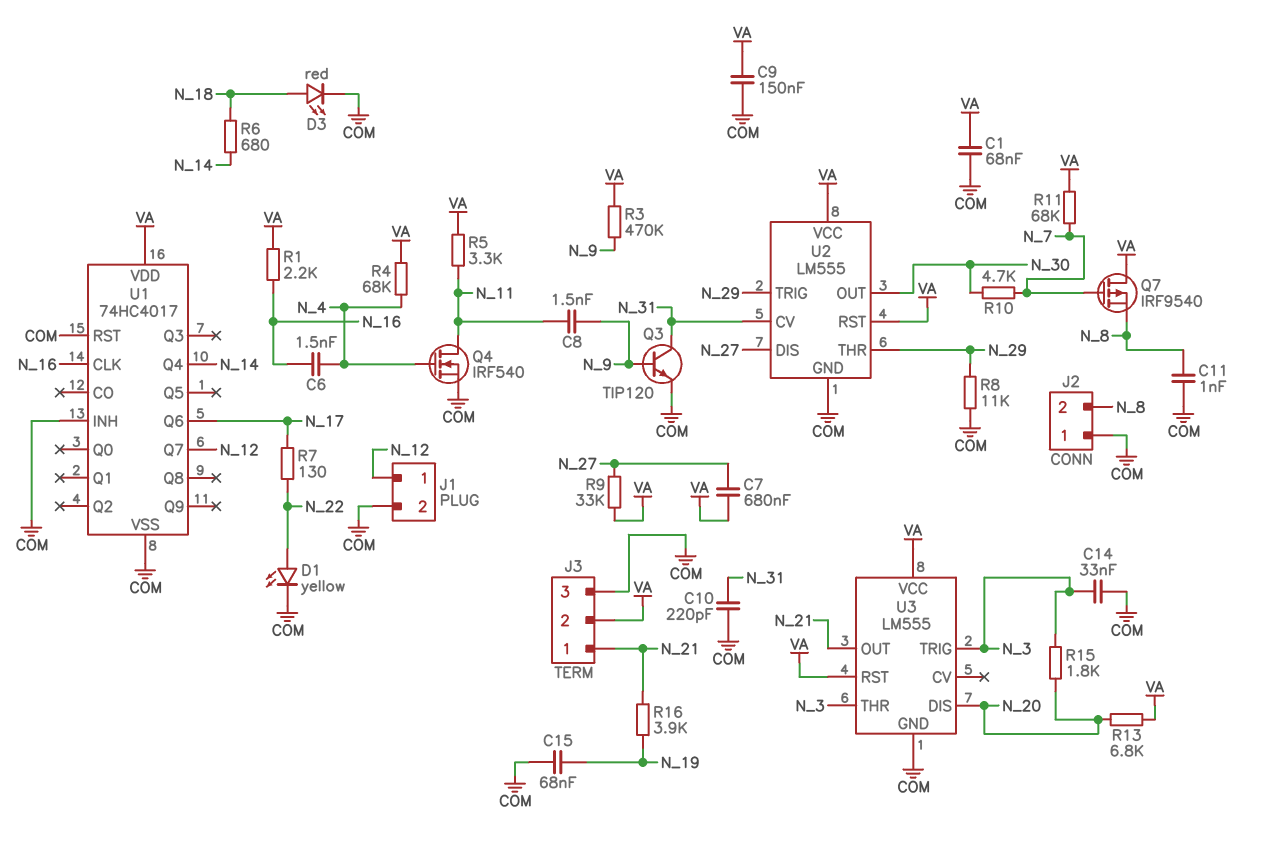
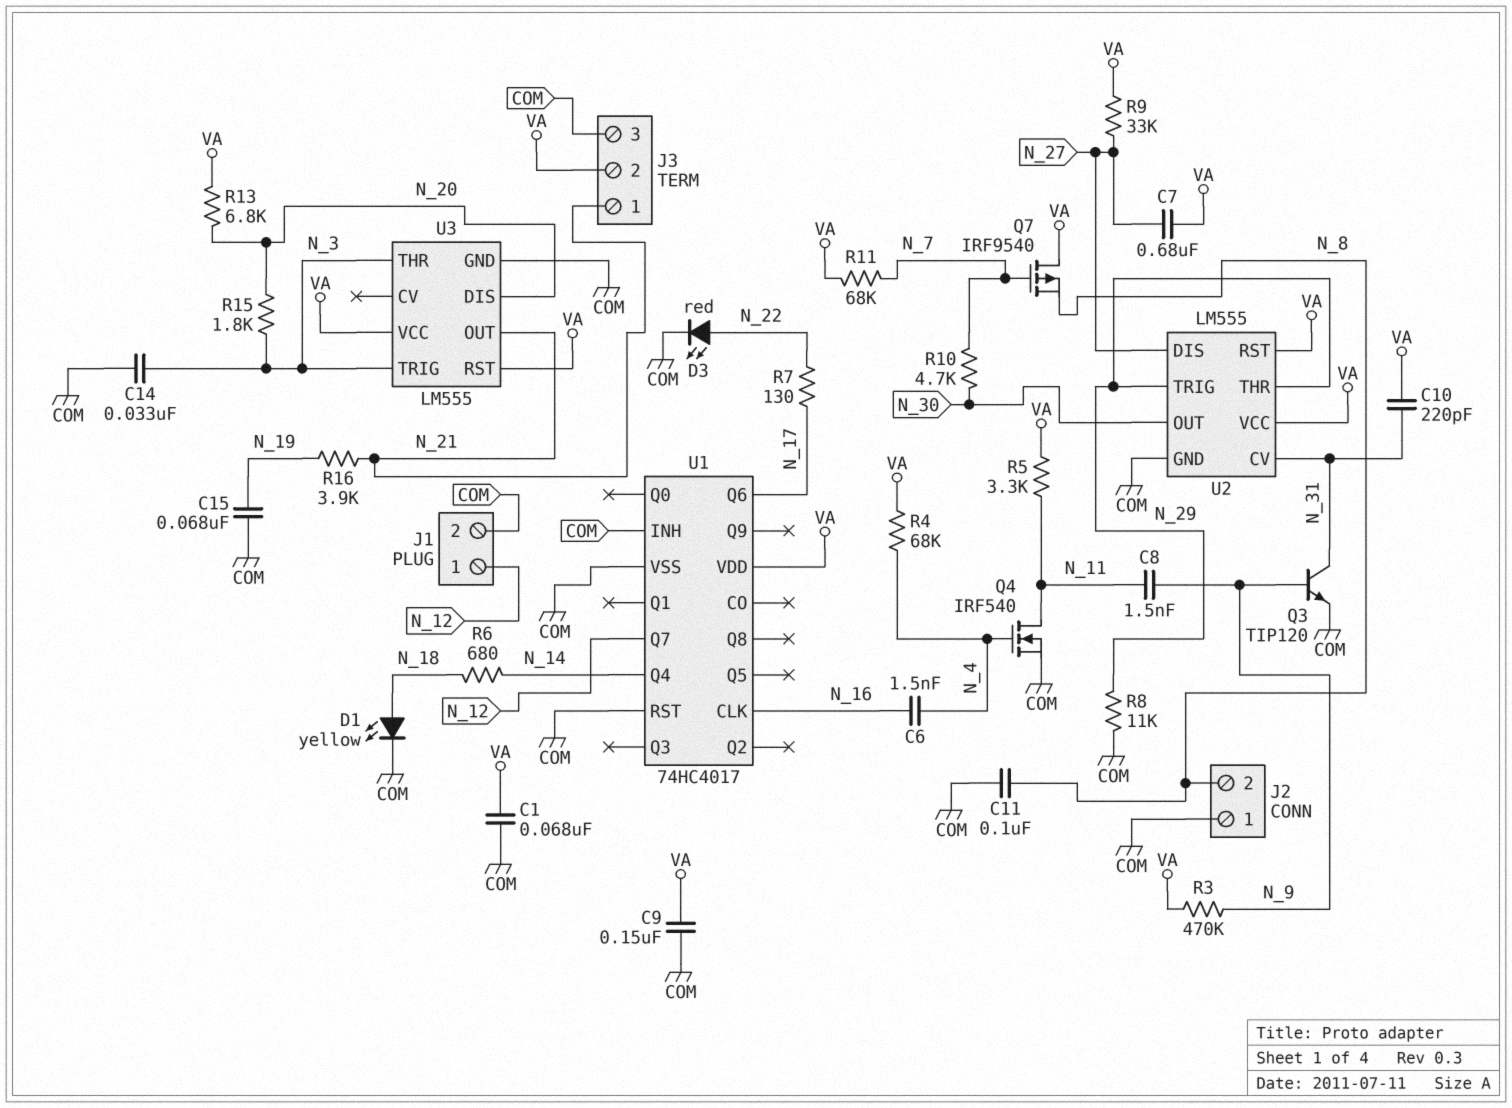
C10: 220pF (COM, N_31) -> 220pF (N_31, VA)
C11: 1nF (COM, N_8) -> 100nF (COM, N_8)
D1: LED yellow (A N_22, K COM) -> LED yellow (A N_18, K COM)
D3: LED red (A N_18, K COM) -> LED red (A N_22, K COM)
R1: 2.2k (N_16, VA) -> none

